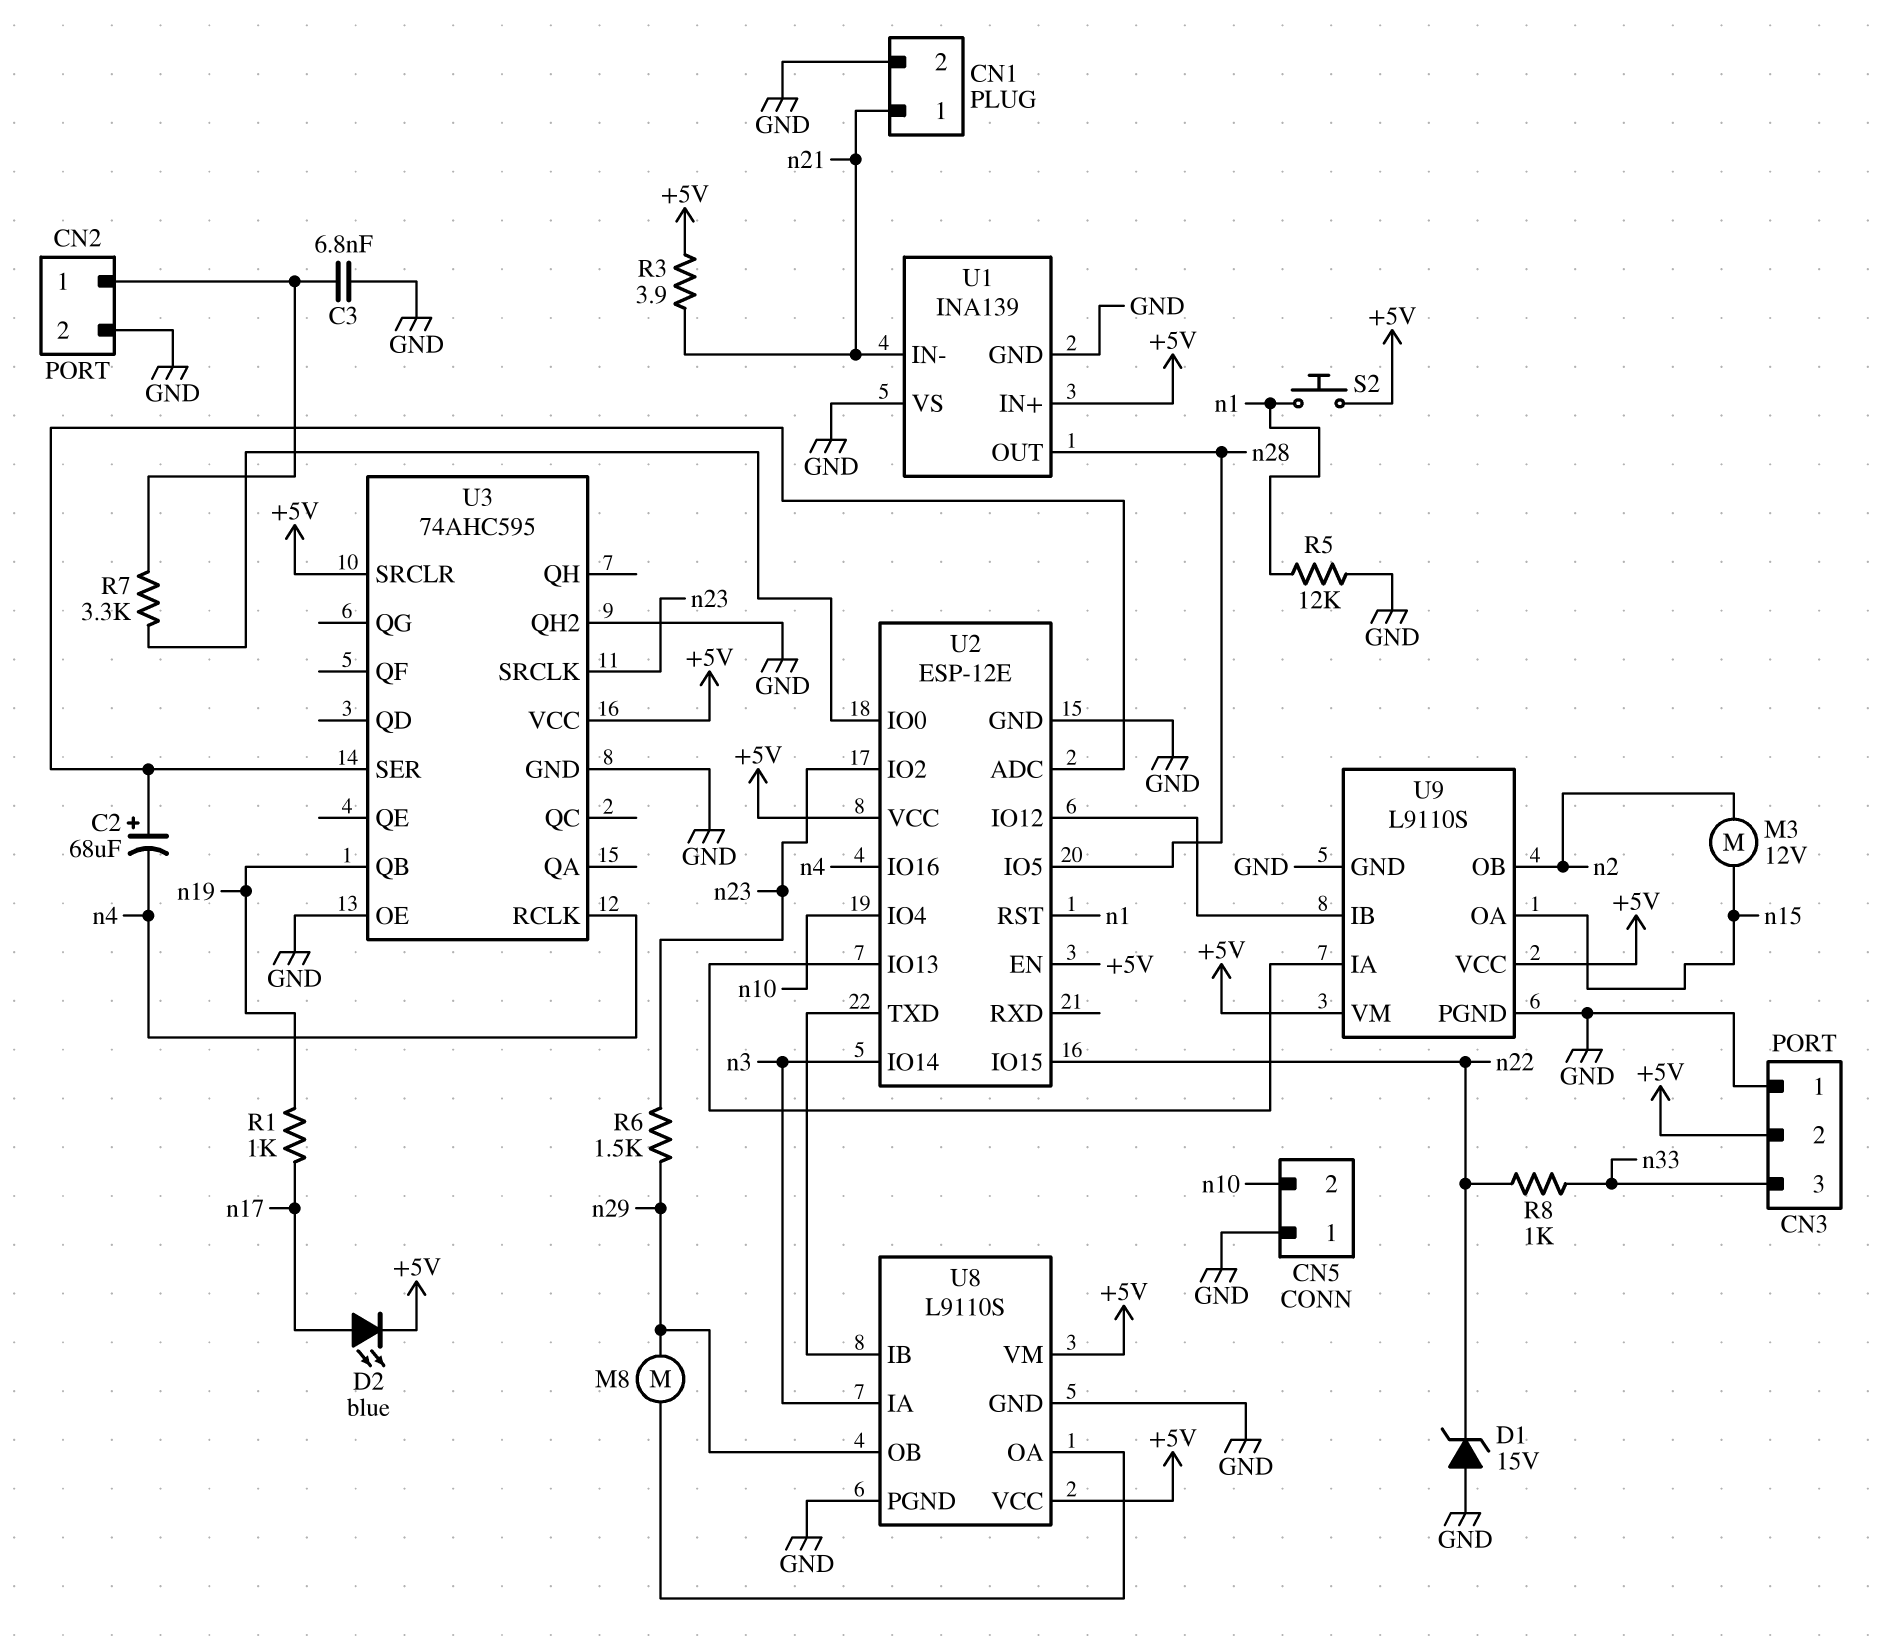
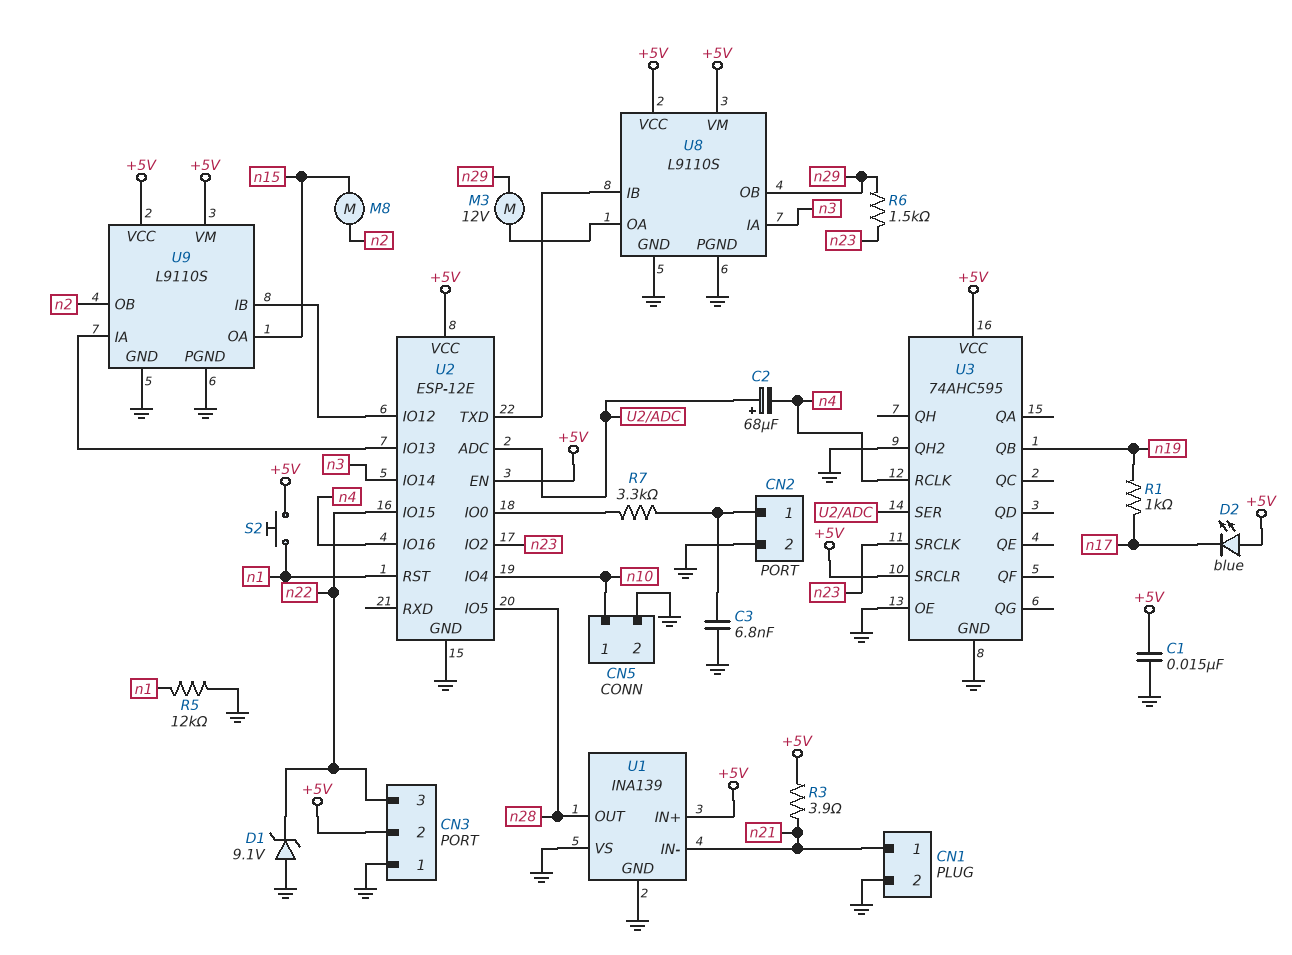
C1: none -> 15nF (+5V, GND)
CN3 pin 3: n33 -> n22
CN5 pin 1: GND -> n10
CN5 pin 2: n10 -> GND
D1: zener 15V (A GND, K n22) -> zener 9.1V (A GND, K n22)
D2: LED blue (A n17, K +5V) -> LED blue (A +5V, K n17)
M3: motor 12V (n2, n15) -> motor 12V (U8/OA, n29)
M8: motor (U8/OA, n29) -> motor (n2, n15)
R8: 1k (n22, n33) -> none

